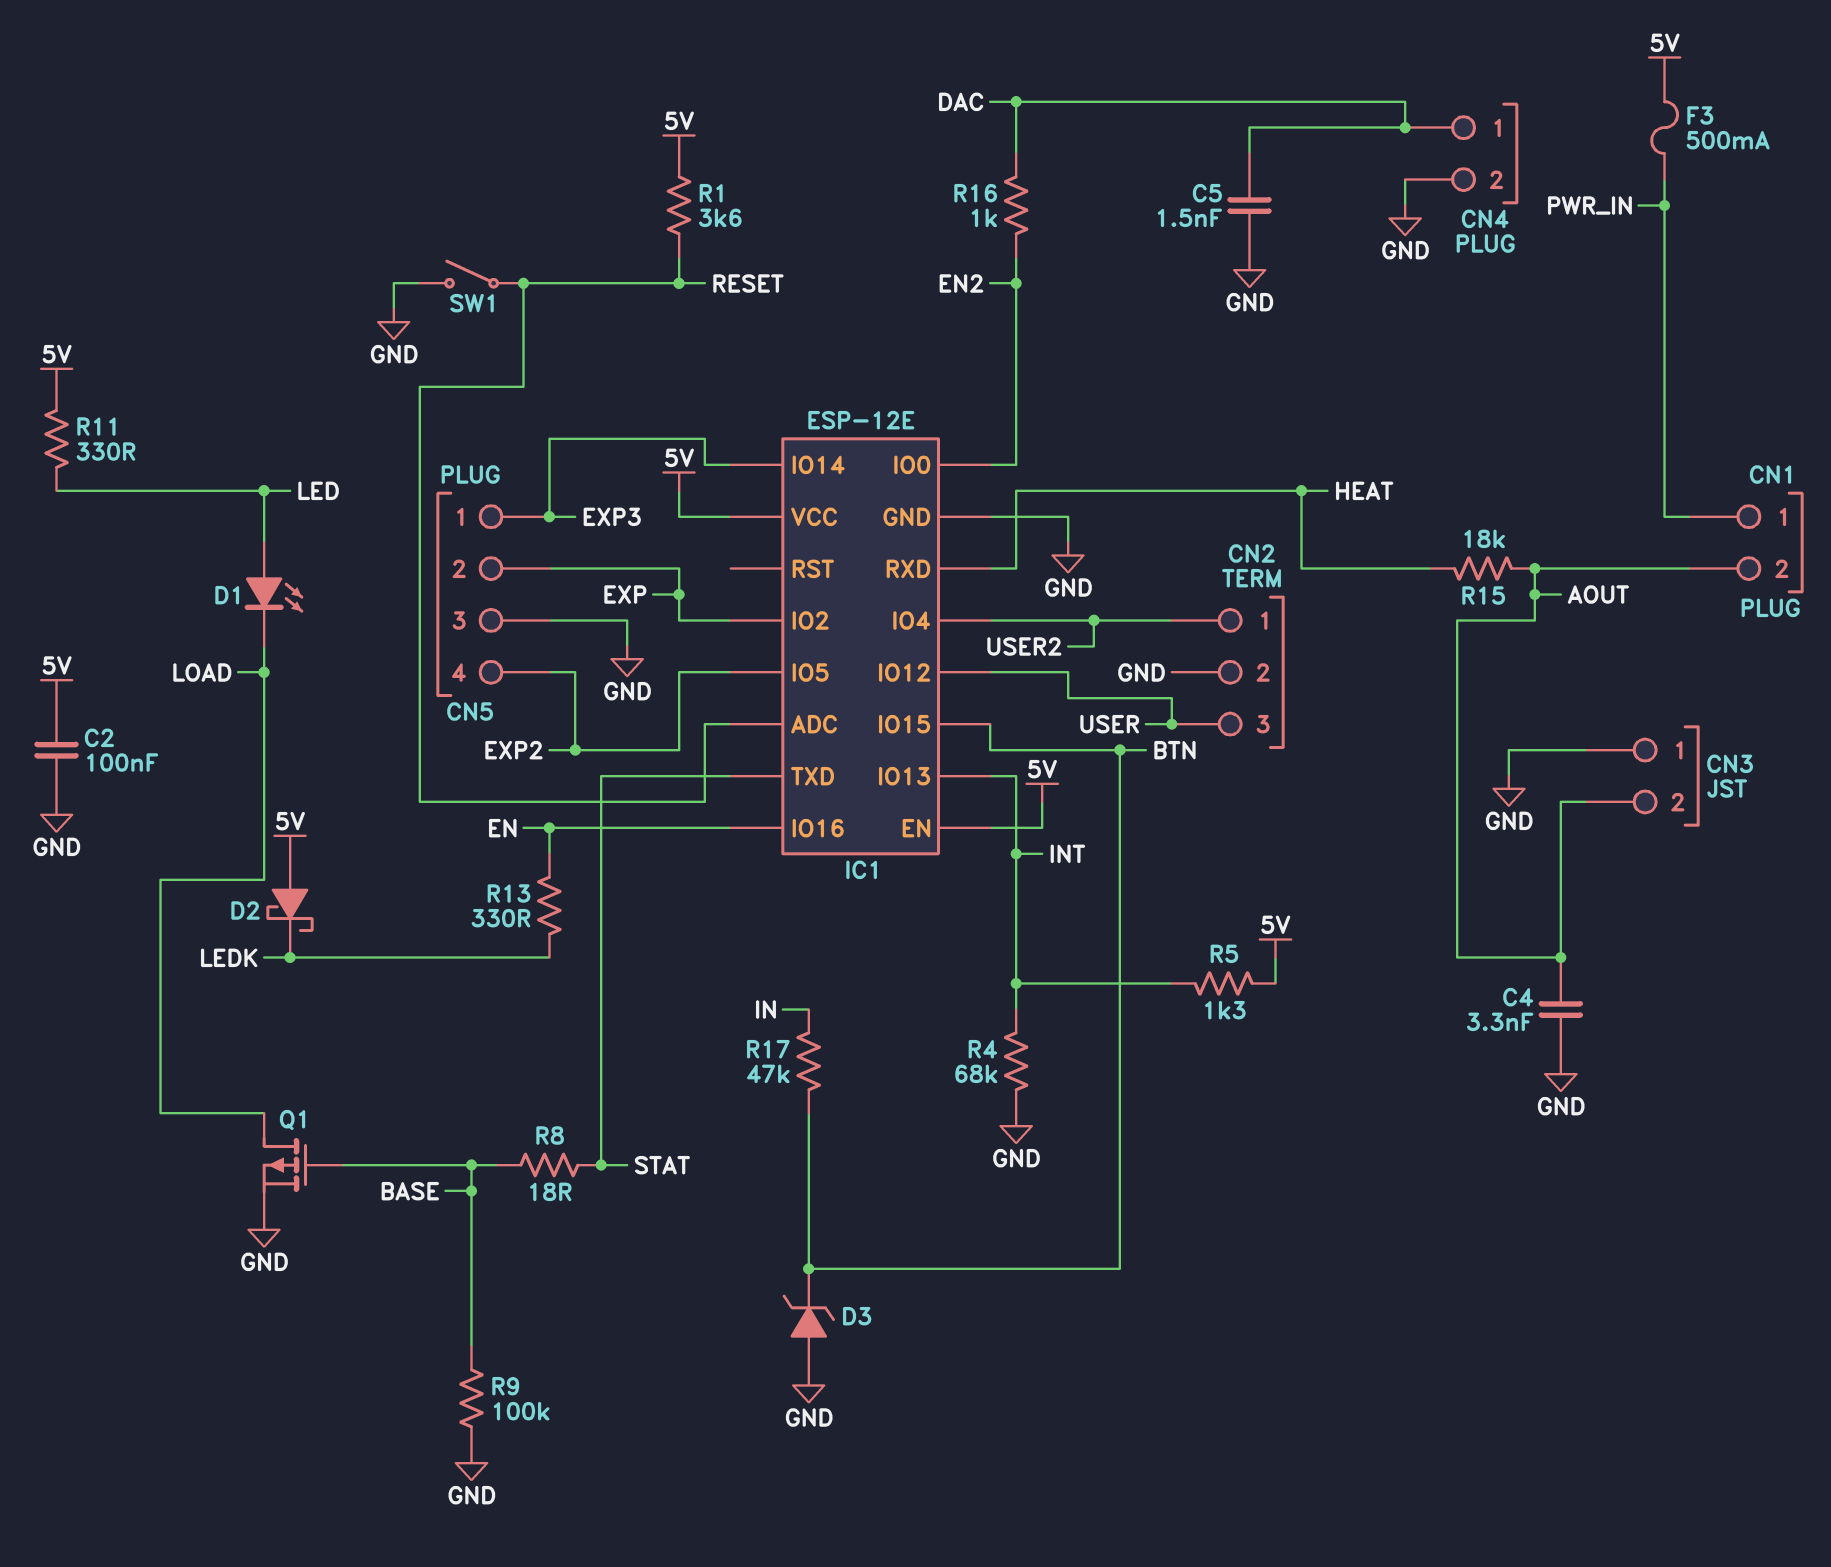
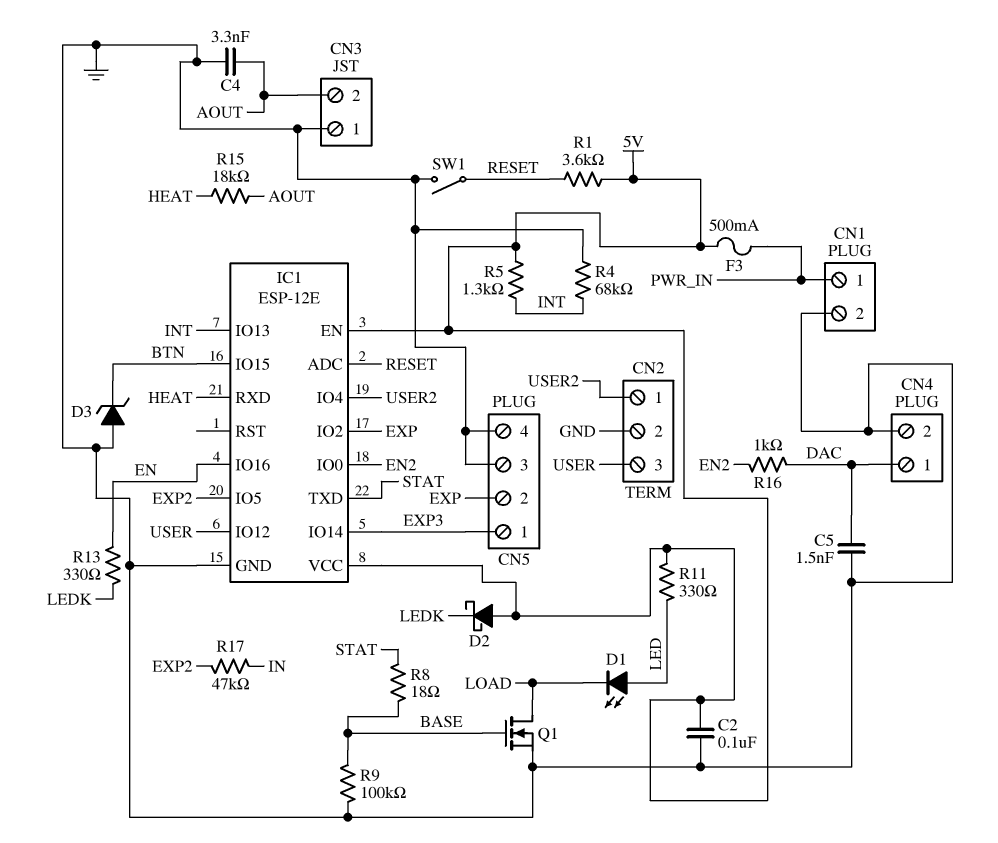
CN1 pin 2: AOUT -> GND
CN5 pin 4: EXP2 -> GND
Q1: PMOS (G BASE, D LOAD, S GND) -> NMOS (G BASE, D LOAD, S GND)
R17: 47k (BTN, IN) -> 47k (EXP2, IN)

